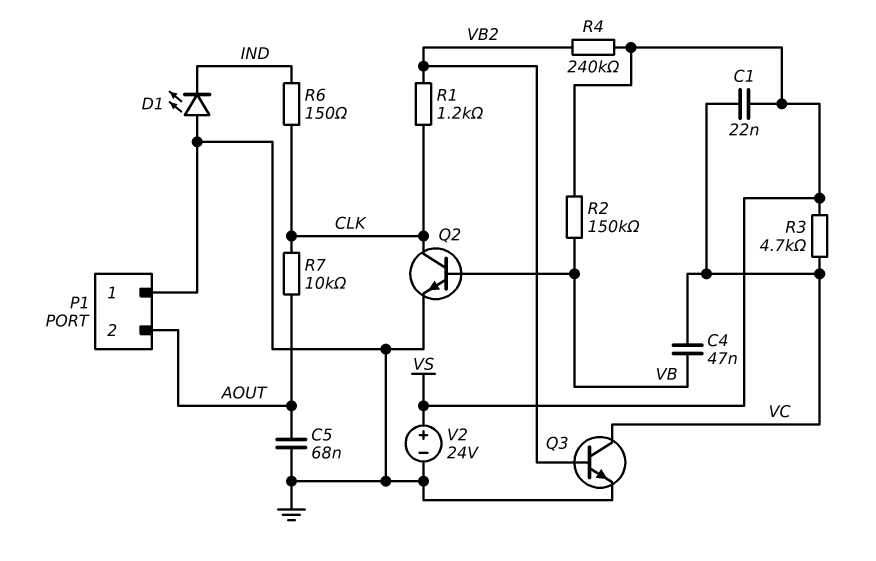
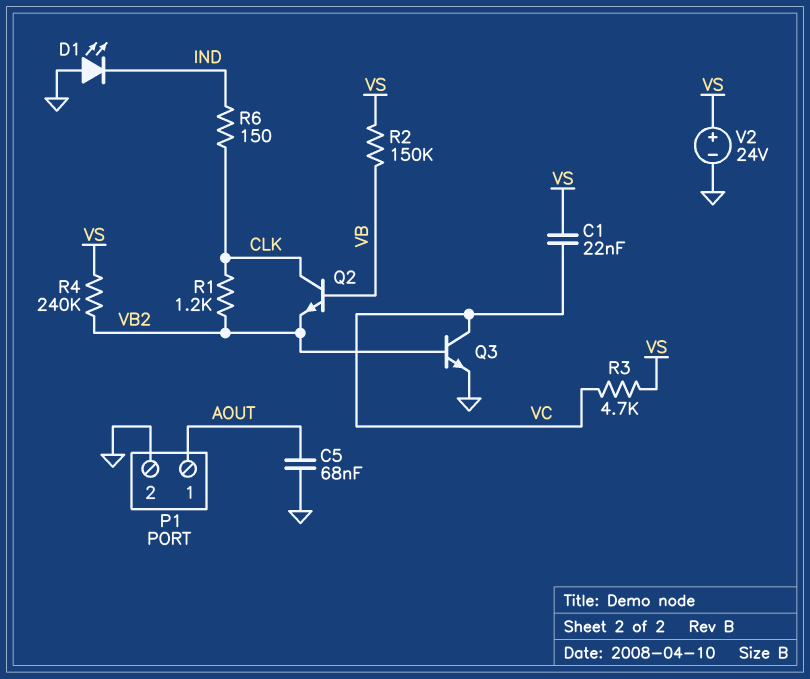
C4: 47nF (VB, VC) -> none
P1 pin 1: GND -> AOUT
P1 pin 2: AOUT -> GND
Q2: NPN (B VB, C CLK, E GND) -> NPN (B VB, C CLK, E VB2)
R7: 10k (AOUT, CLK) -> none

